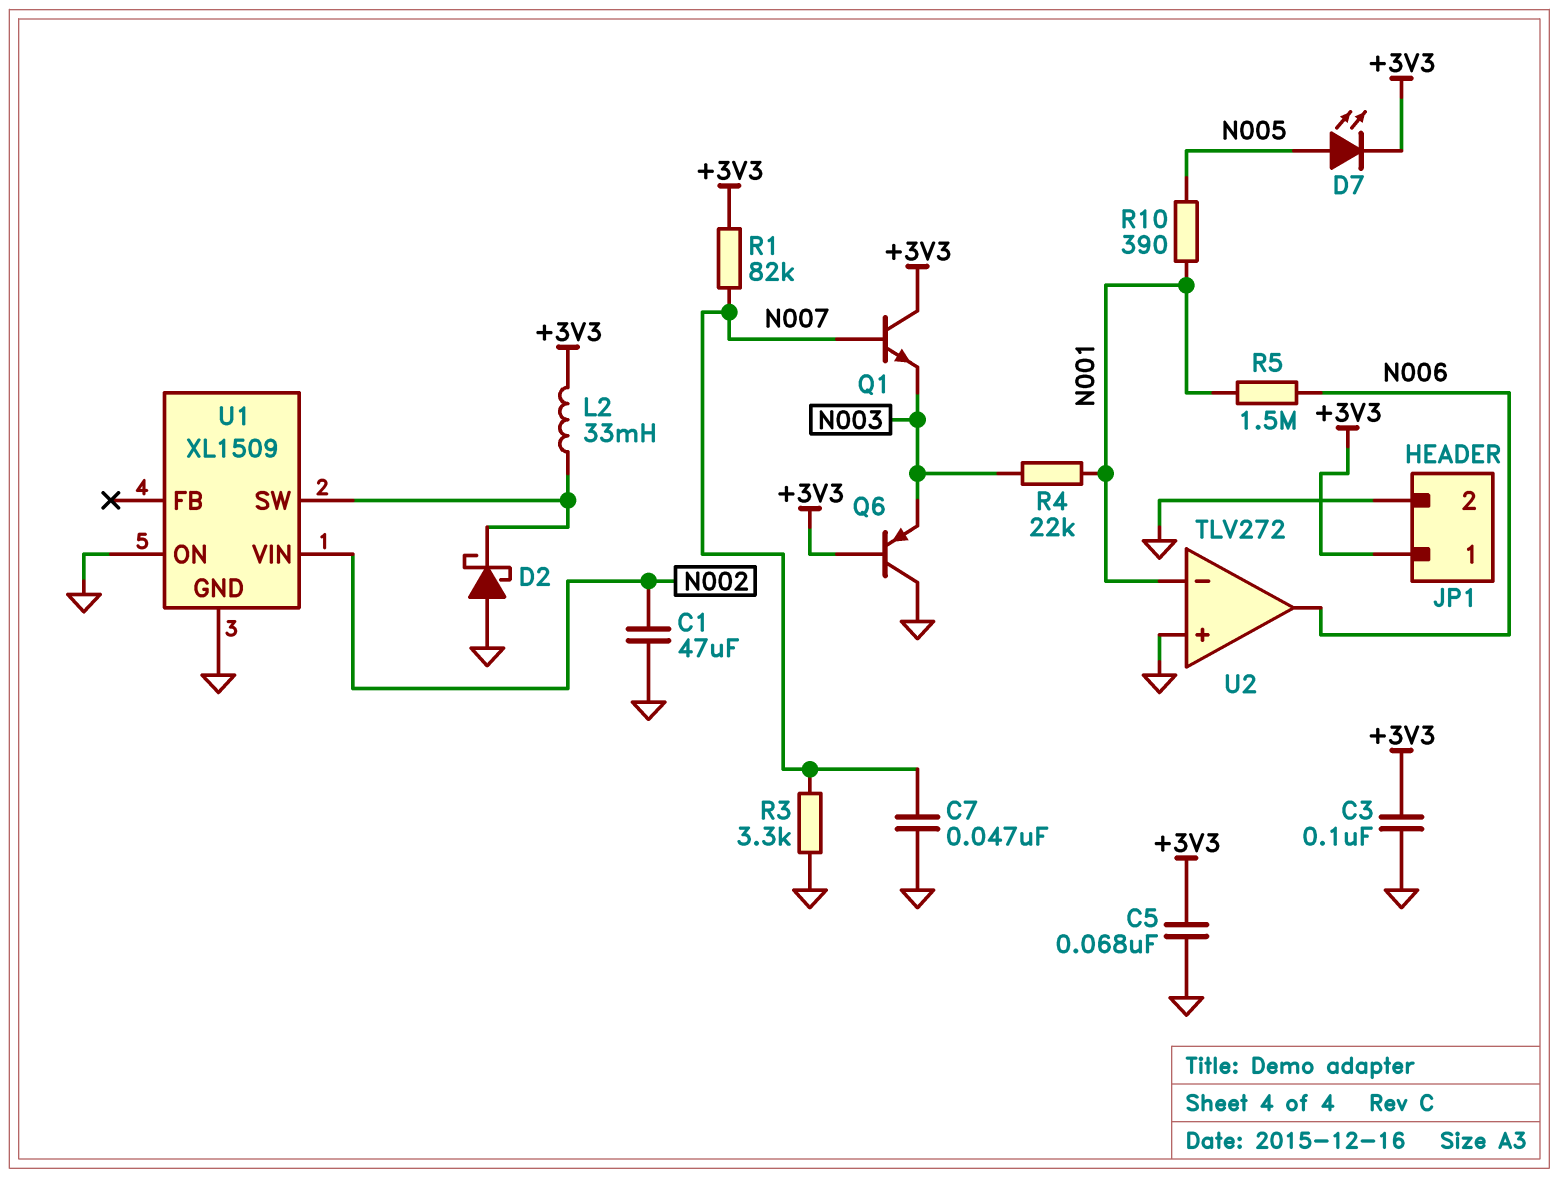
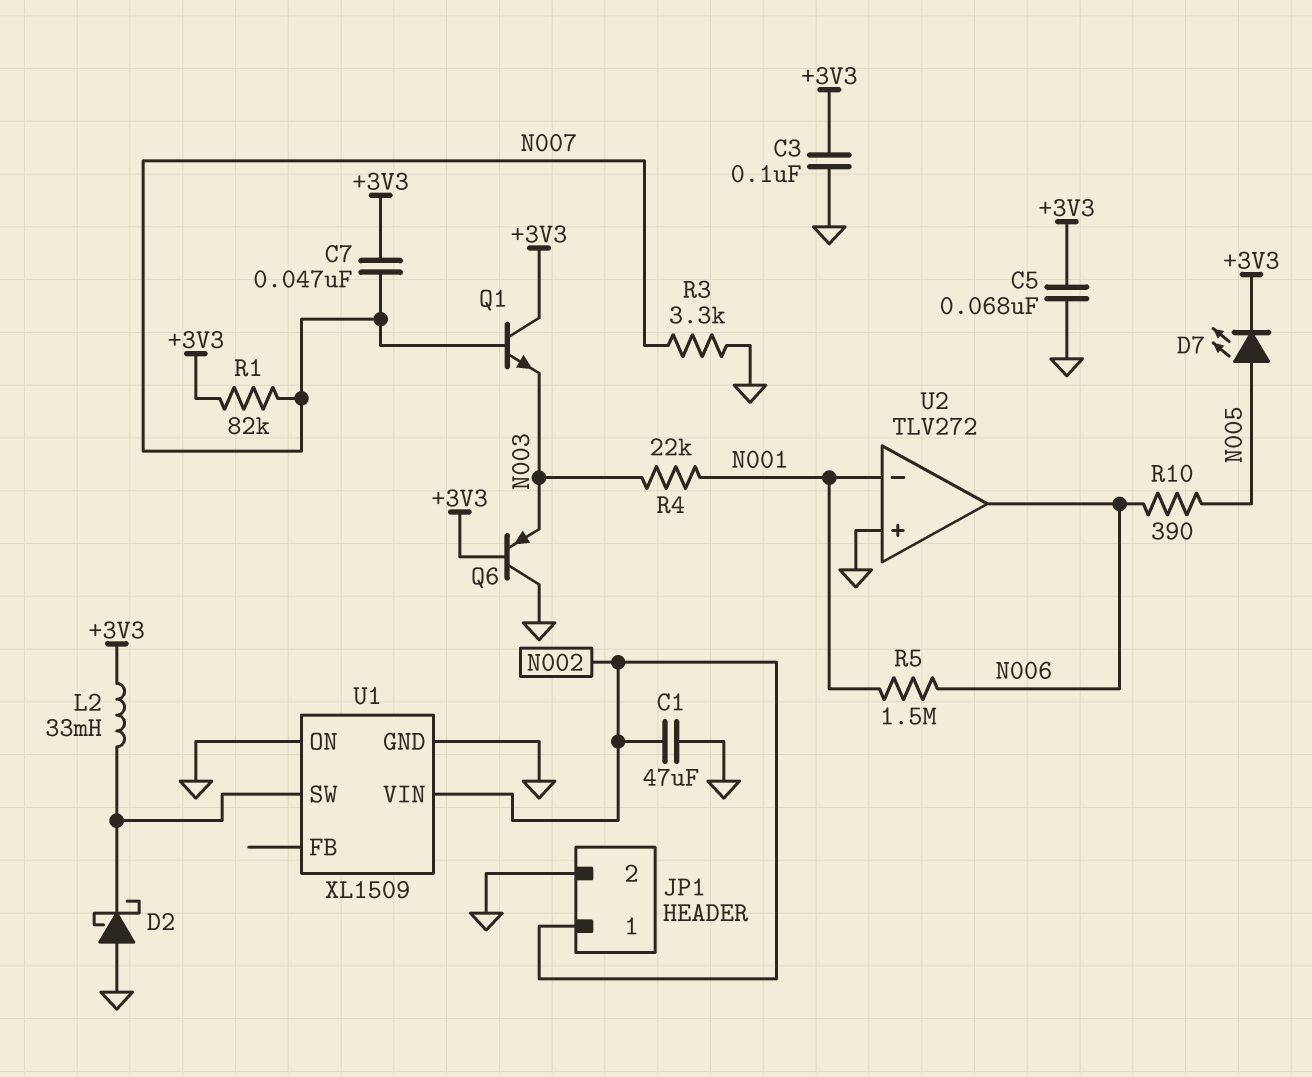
C7: 47nF (GND, N007) -> 47nF (+3V3, N007)
JP1 pin 1: +3V3 -> N002
R10: 390 (N001, N005) -> 390 (N005, N006)

